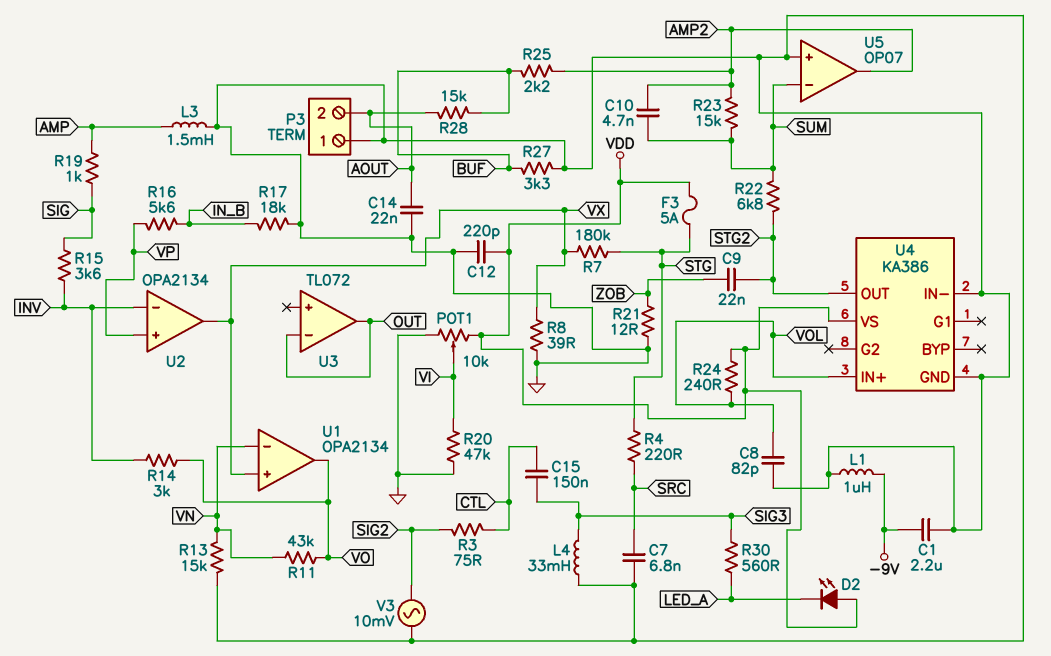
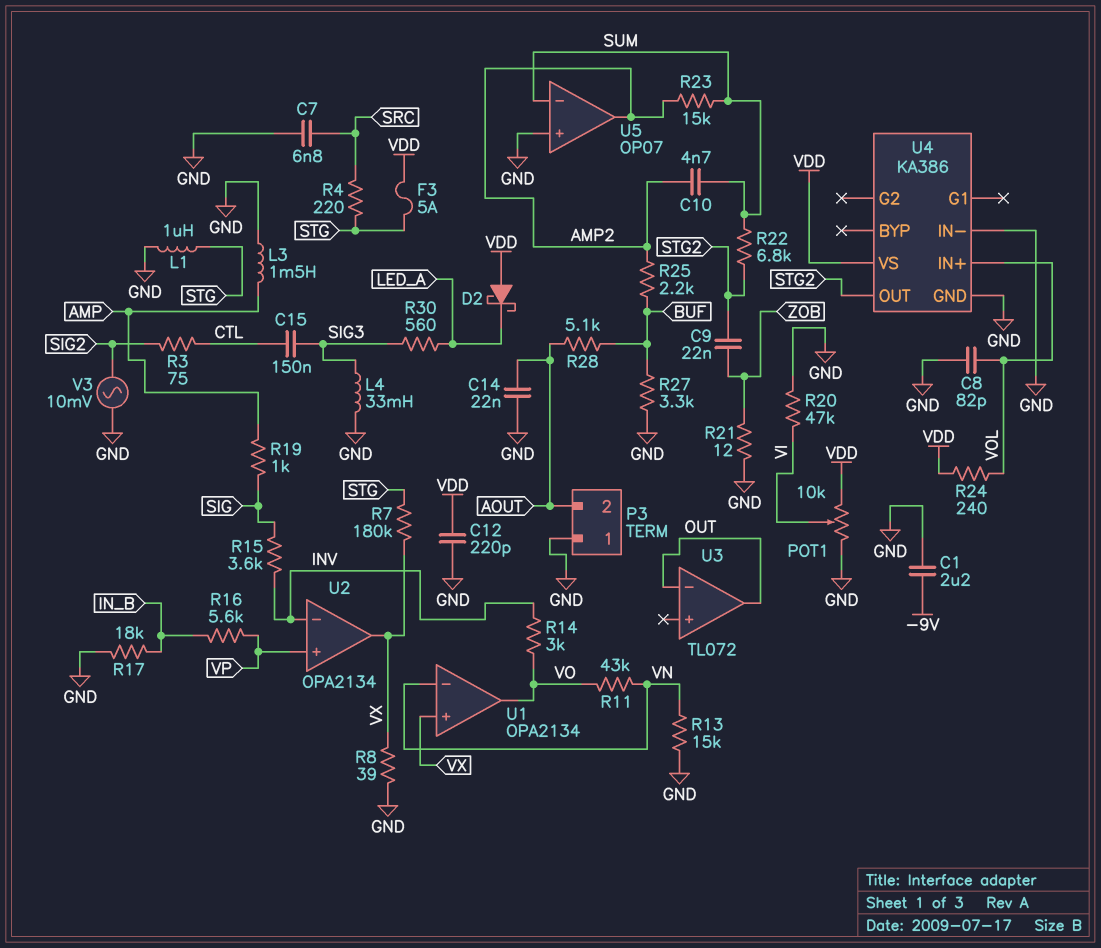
D2: LED (A VDD, K LED_A) -> schottky (A VDD, K LED_A)
L1: 1uH (-9V, GND) -> 1uH (GND, STG)
R28: 15k (AOUT, BUF) -> 5.1k (AOUT, BUF)

